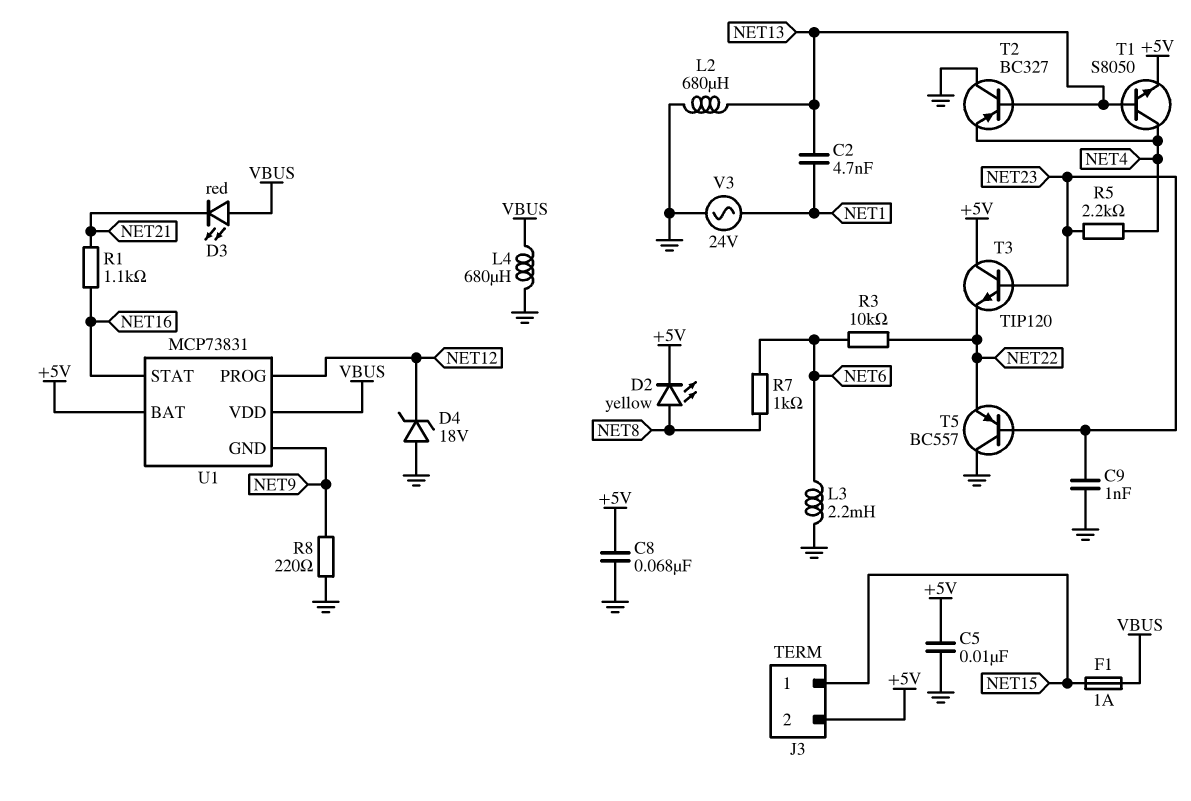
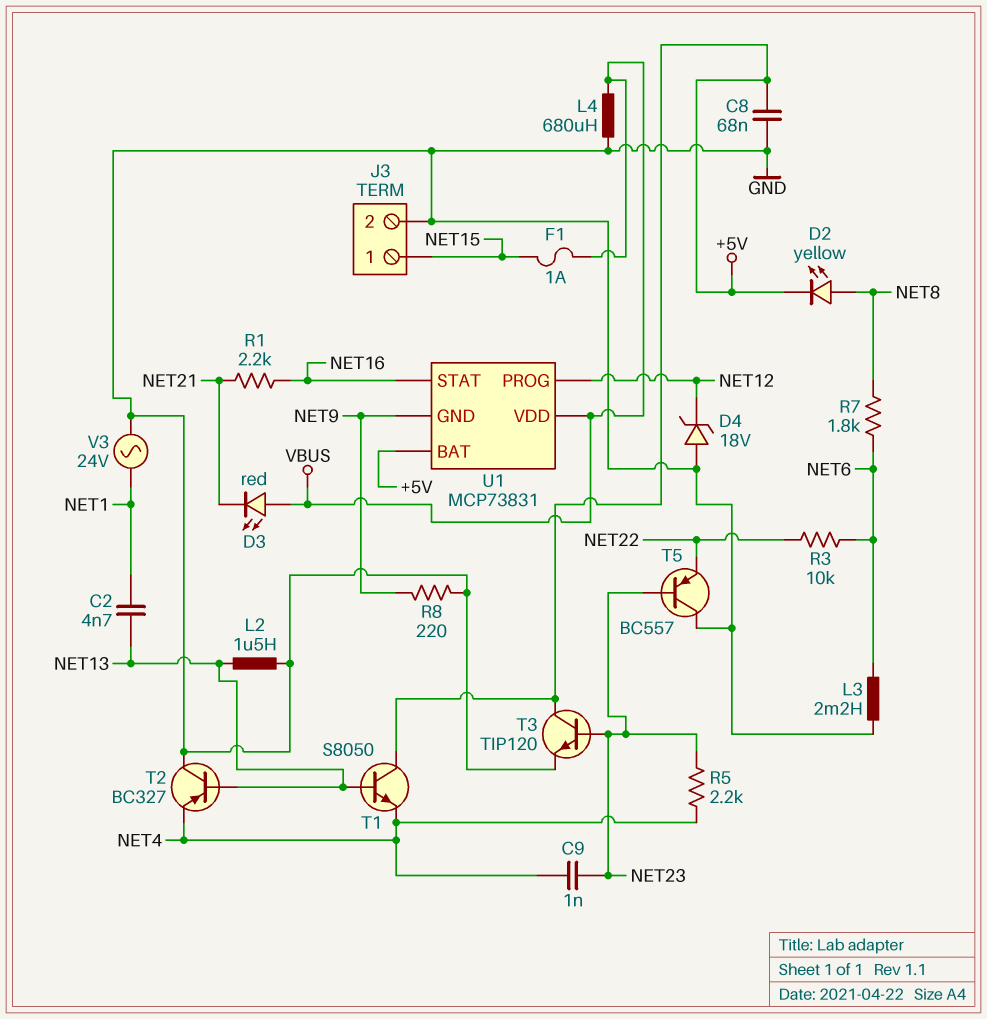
C5: 10nF (+5V, GND) -> none
C9: 1nF (GND, NET23) -> 1nF (NET4, NET23)
J3 pin 2: +5V -> GND
L2: 680uH (GND, NET13) -> 1.5uH (GND, NET13)
R1: 1.1k (NET16, NET21) -> 2.2k (NET16, NET21)
R7: 1k (NET6, NET8) -> 1.8k (NET6, NET8)
T1: NPN S8050 (B NET13, C NET4, E +5V) -> NPN S8050 (B NET13, C +5V, E NET4)
T3: NPN TIP120 (B NET23, C +5V, E NET22) -> NPN TIP120 (B NET23, C +5V, E GND)

